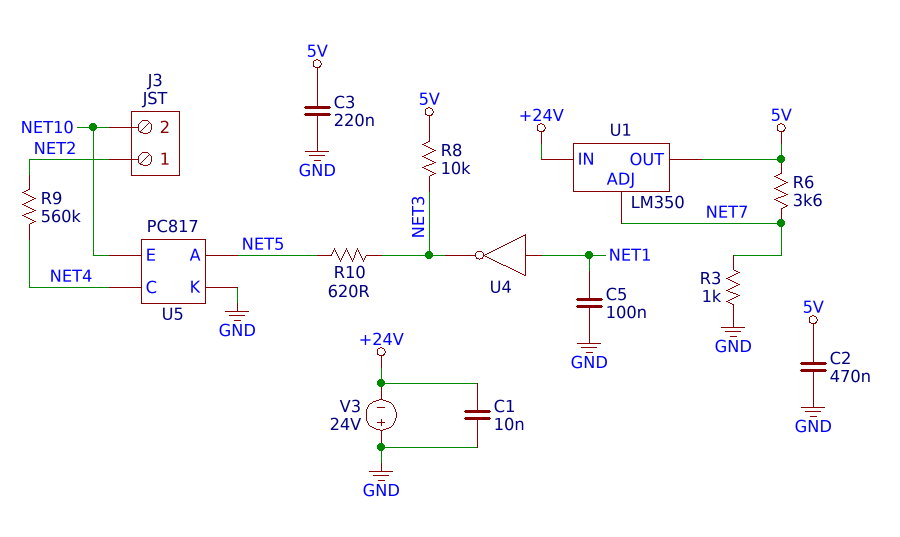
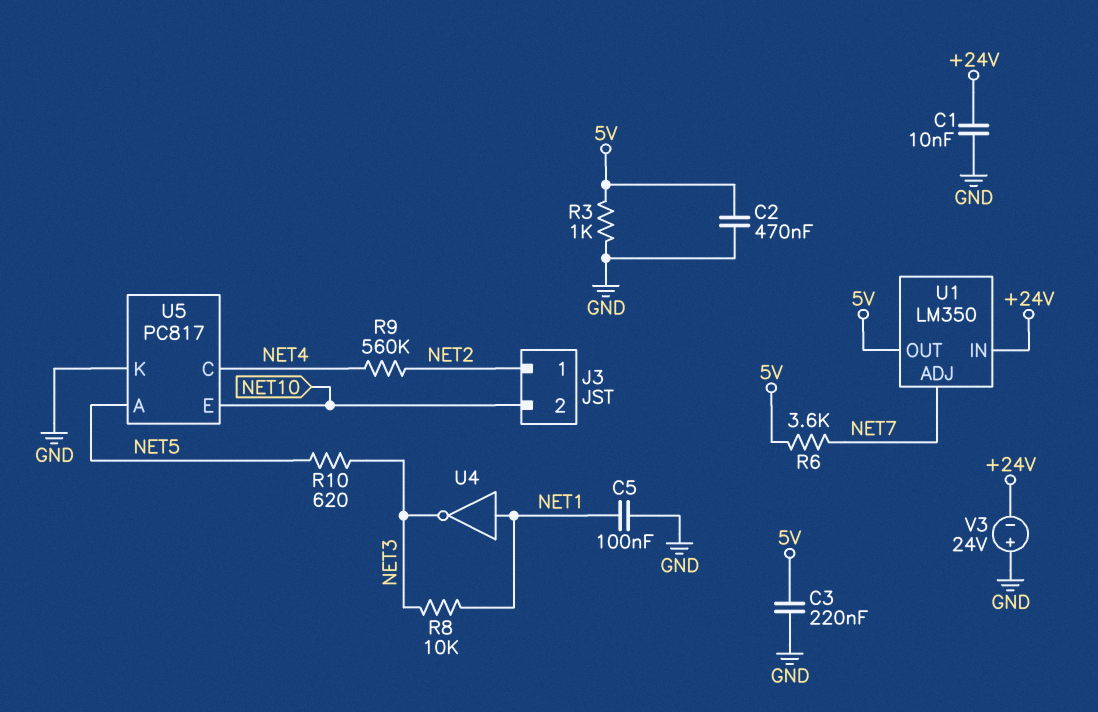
R3: 1k (GND, NET7) -> 1k (5V, GND)
R8: 10k (5V, NET3) -> 10k (NET1, NET3)

